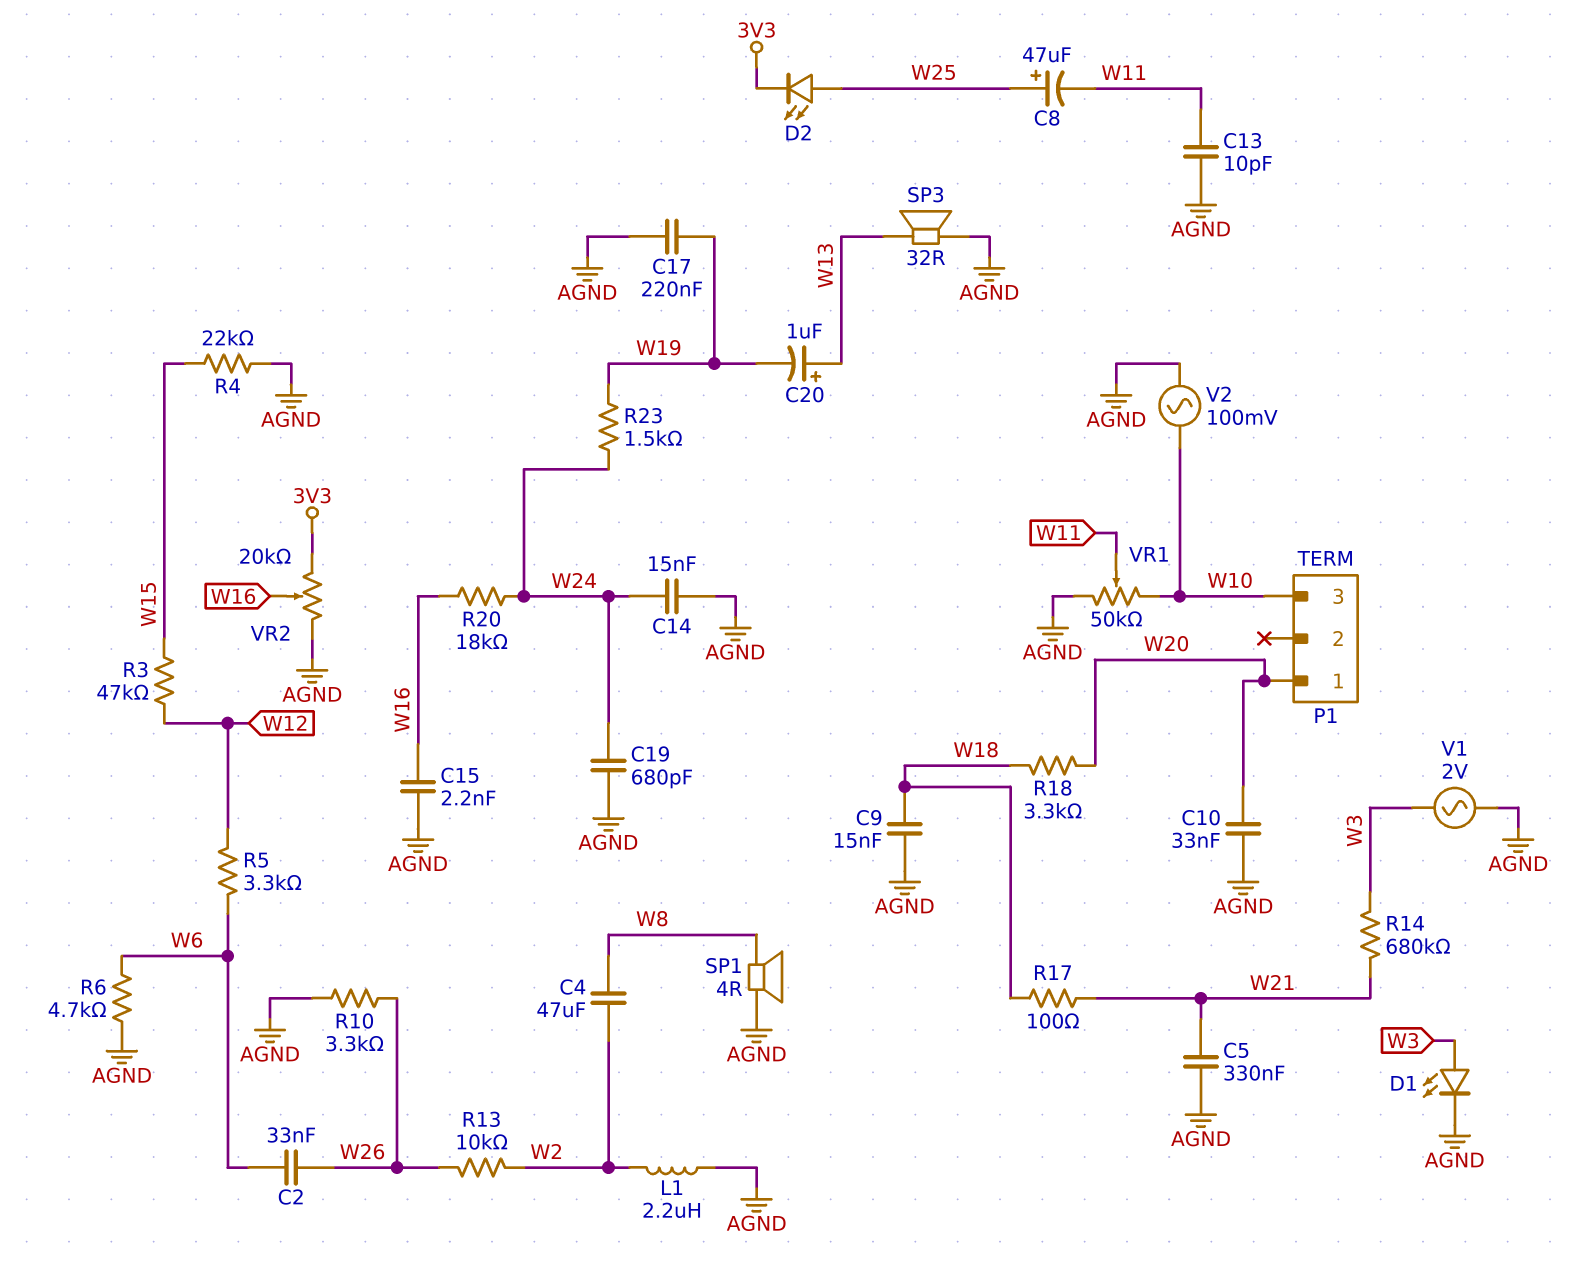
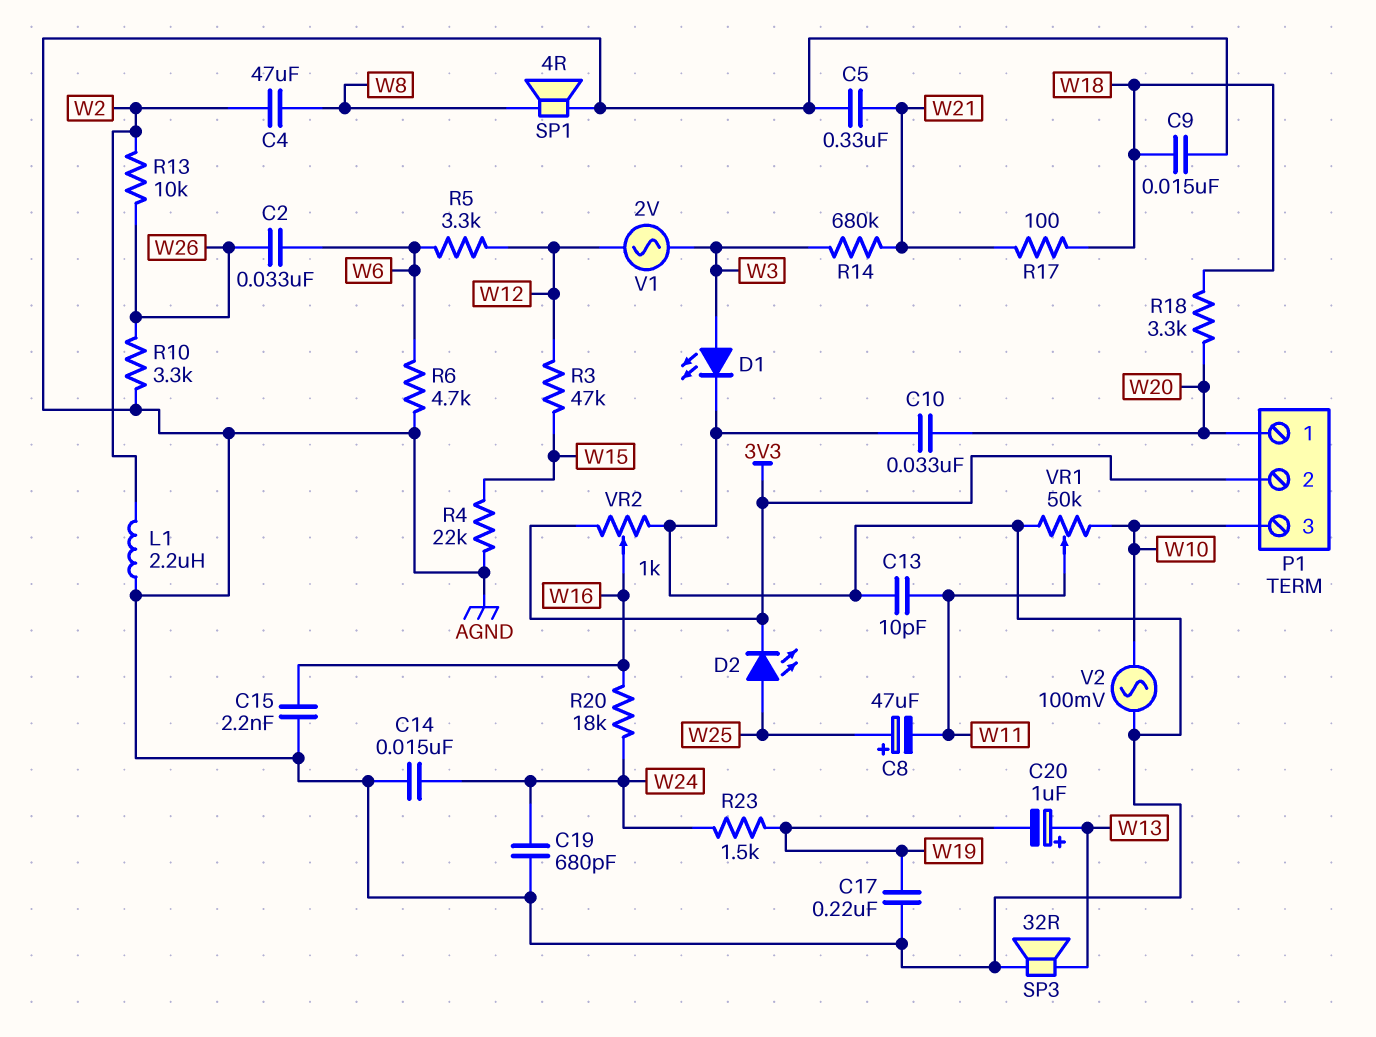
P1 pin 2: none -> 3V3
V1: AC 2V (AGND, W3) -> AC 2V (W3, W12)
VR2: 20k (3V3, AGND, wiper W16) -> 1k (3V3, AGND, wiper W16)

